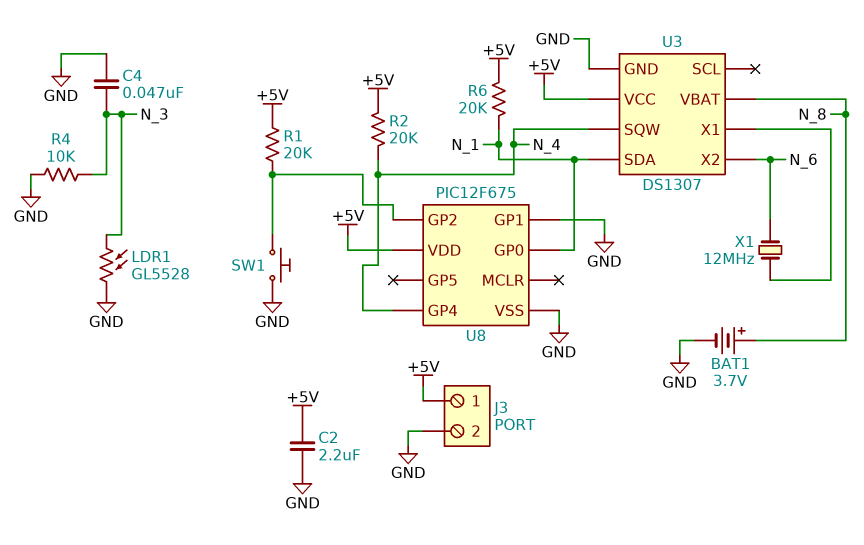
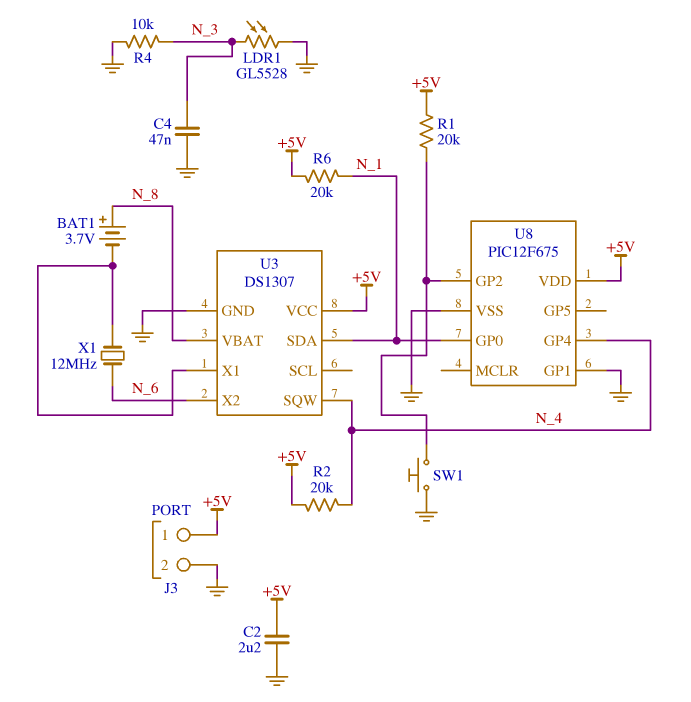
BAT1: 3.7V (plus N_8, minus GND) -> 3.7V (plus N_8, minus U3/X1)

